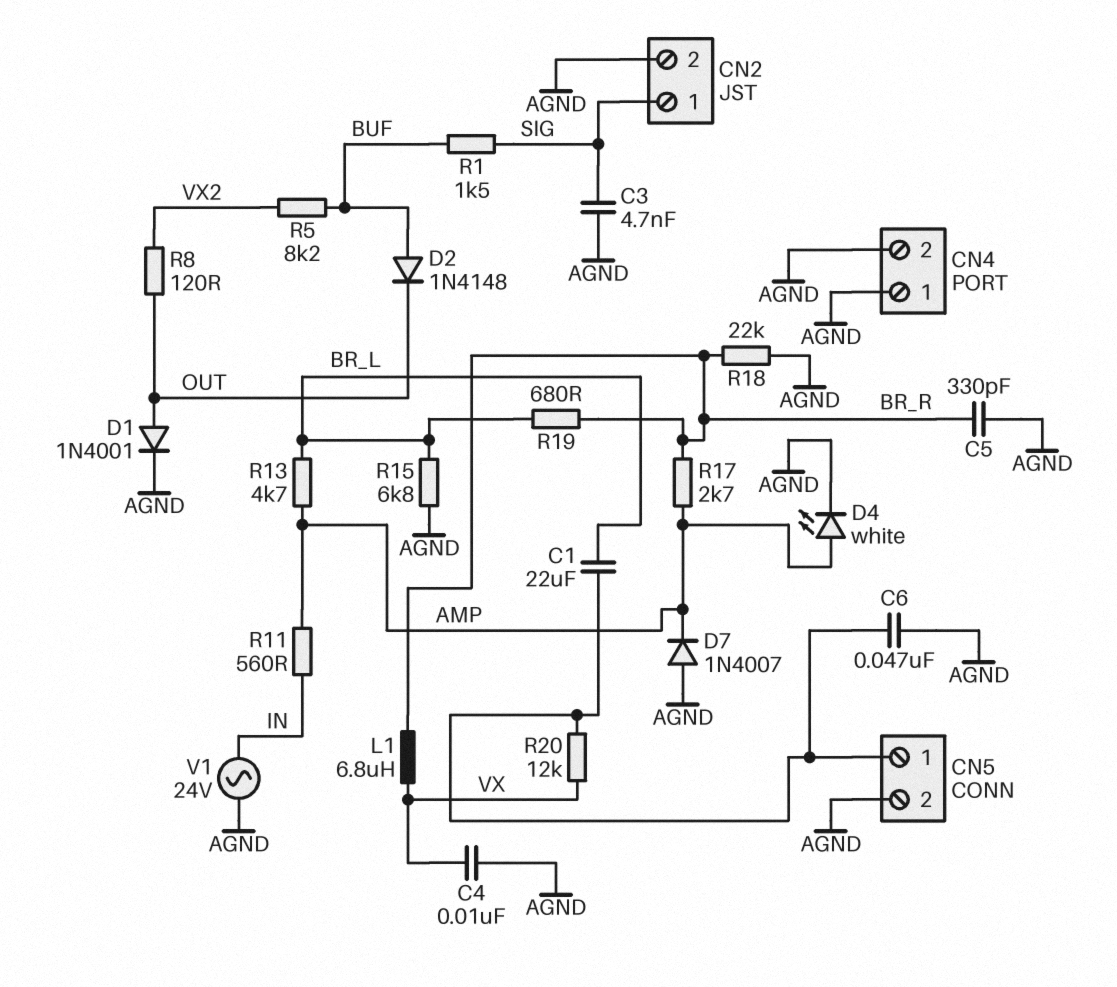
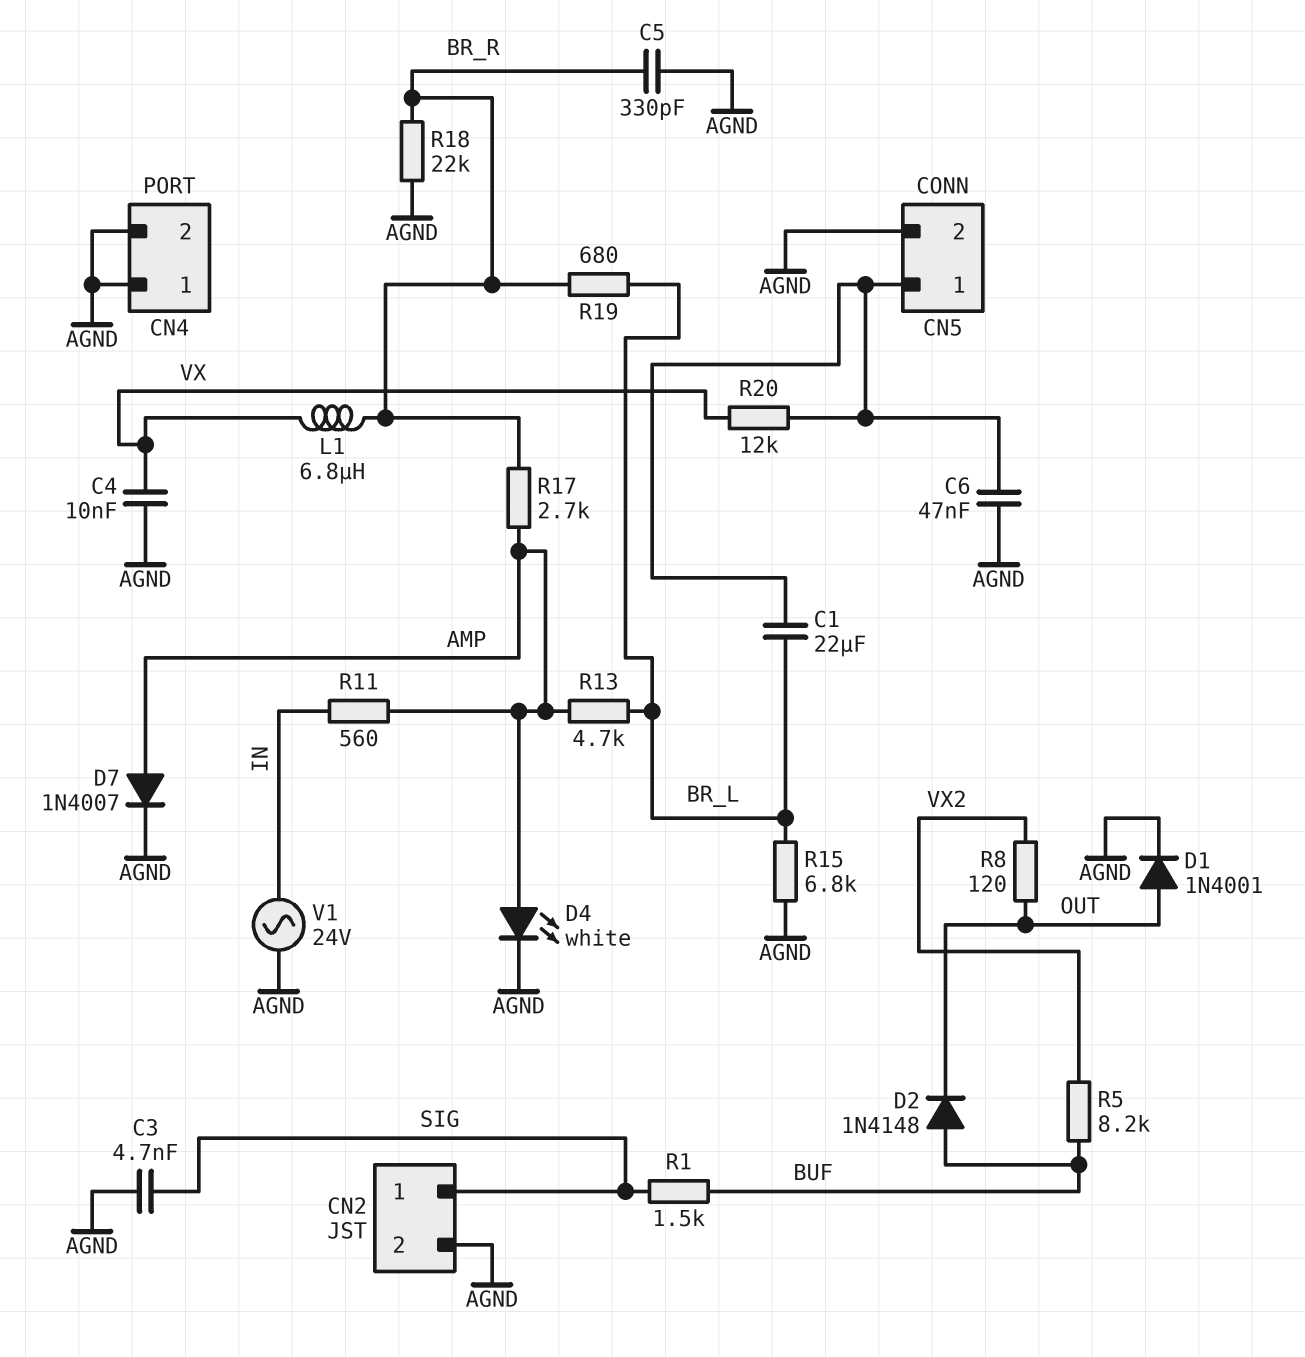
D7: diode 1N4007 (A AGND, K AMP) -> diode 1N4007 (A AMP, K AGND)

